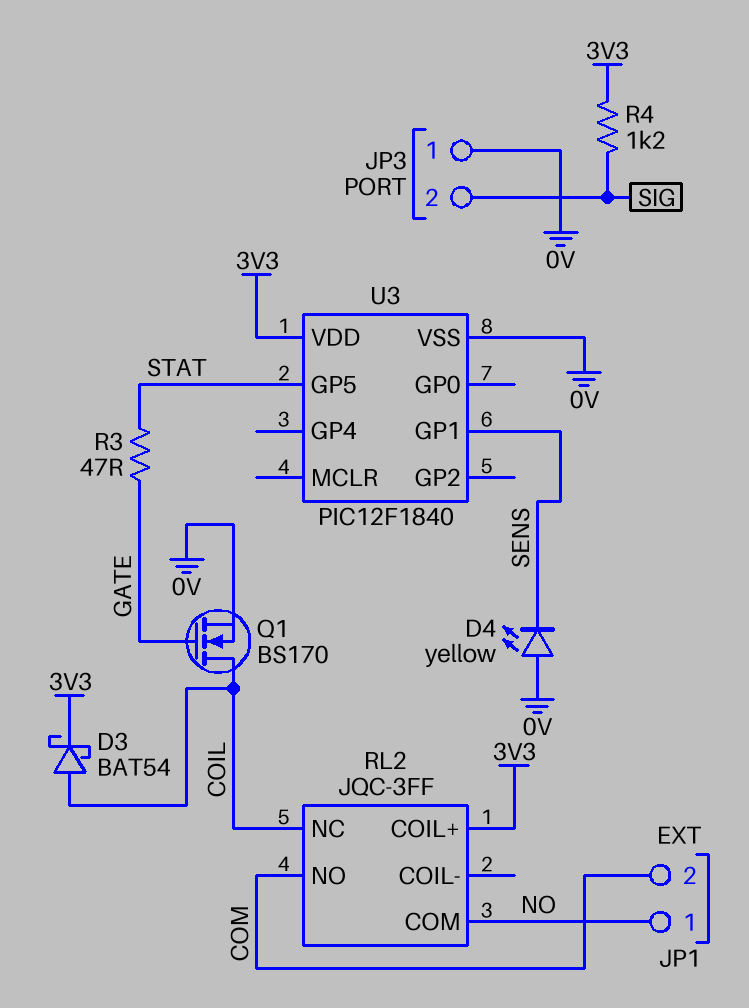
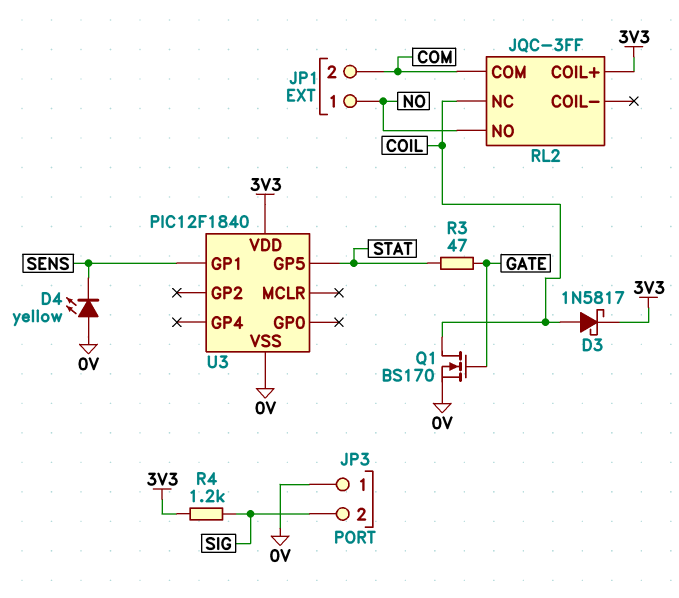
D3: schottky BAT54 (A COIL, K 3V3) -> schottky 1N5817 (A COIL, K 3V3)
RL2 pin COM: NO -> COM
RL2 pin NO: COM -> NO

